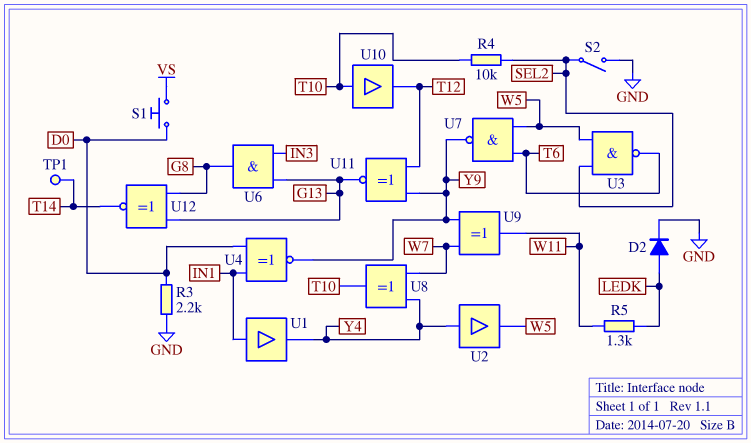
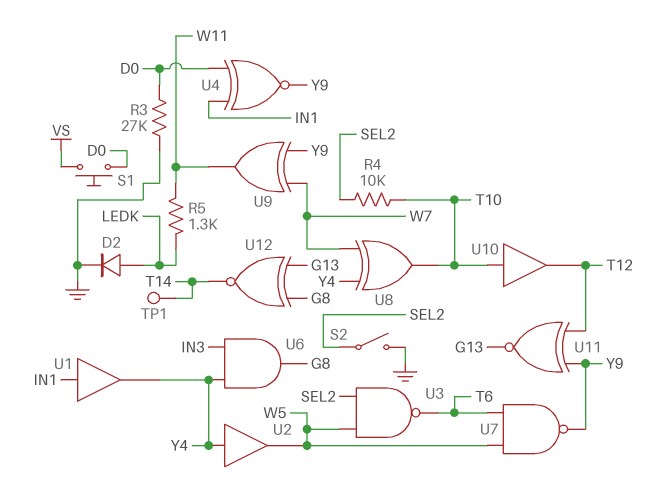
R3: 2.2k (D0, GND) -> 27k (D0, GND)
U6: AND (in G13, in IN3, out G8) -> AND (in IN3, in Y4, out G8)

